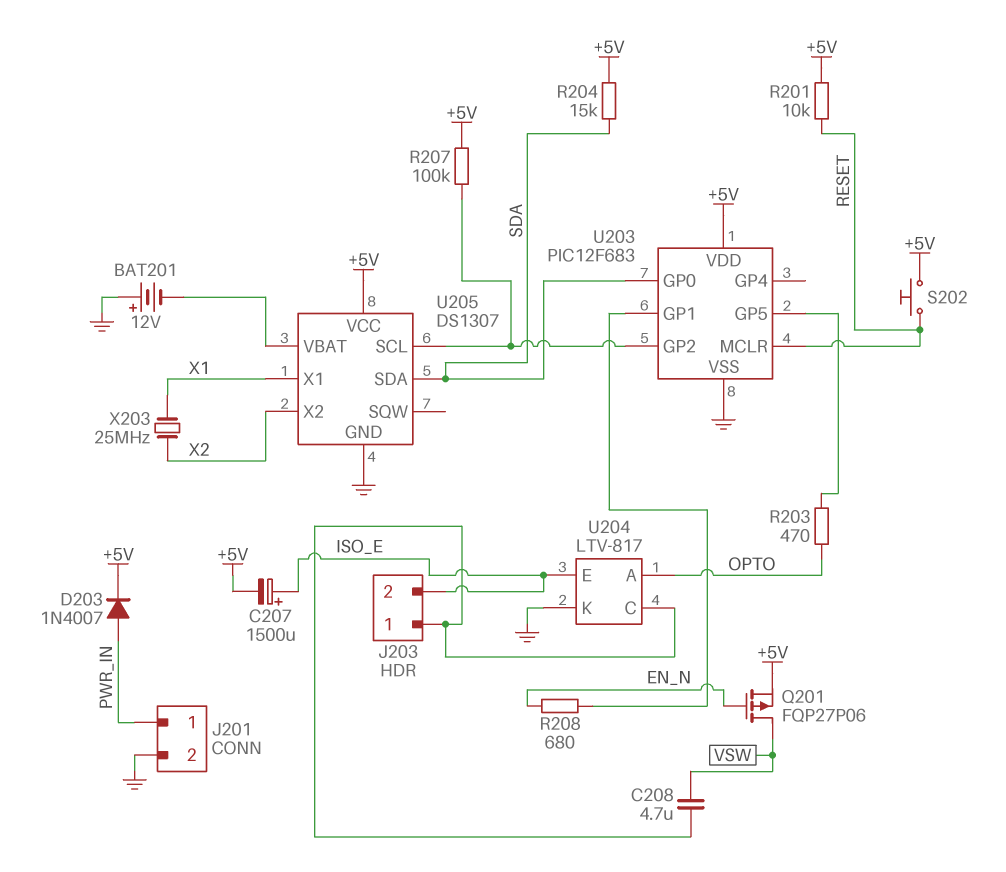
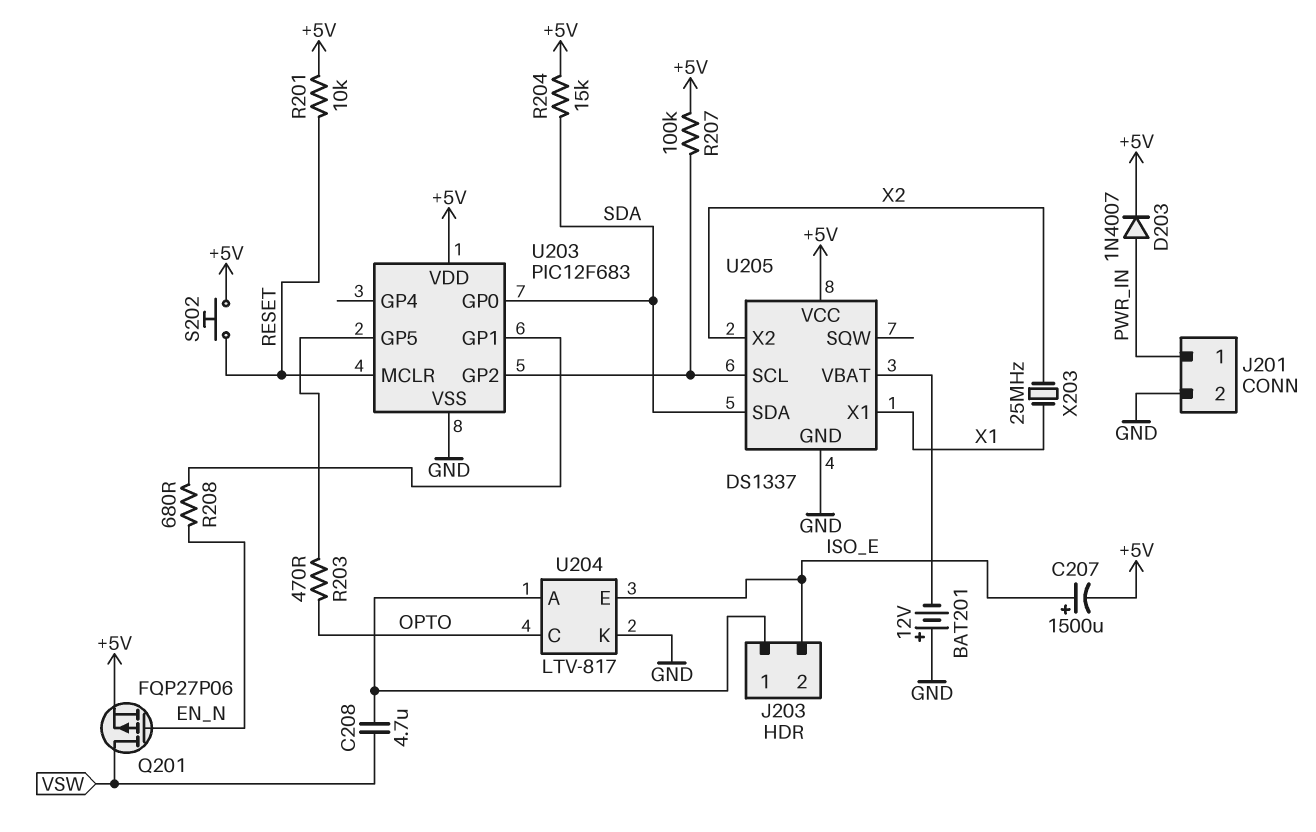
U204 pin A: OPTO -> J203/1
U204 pin C: J203/1 -> OPTO
U205: DS1307 -> DS1337

